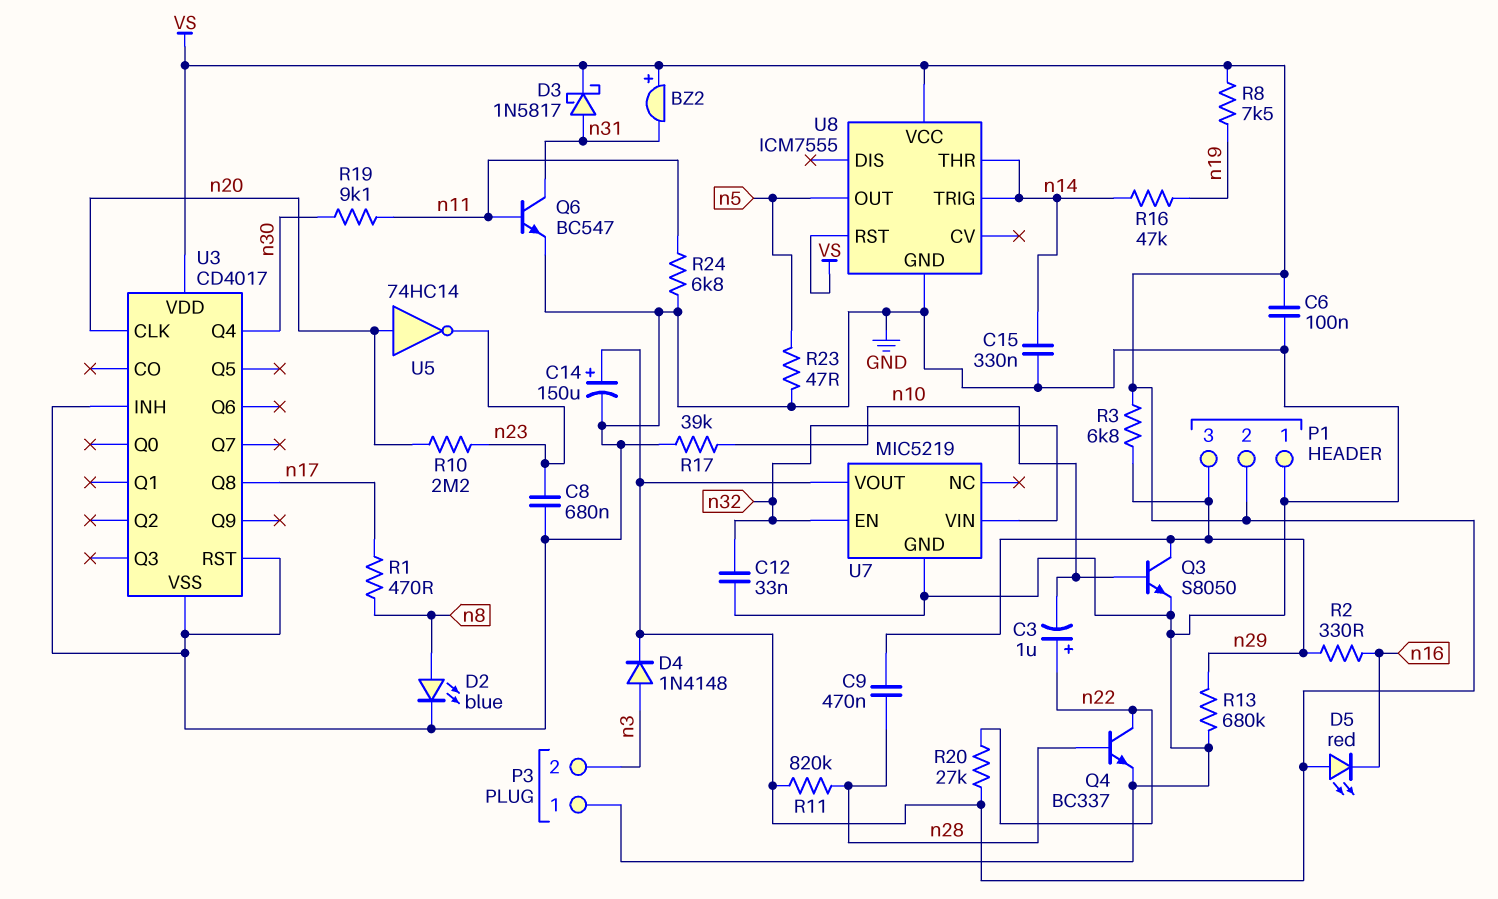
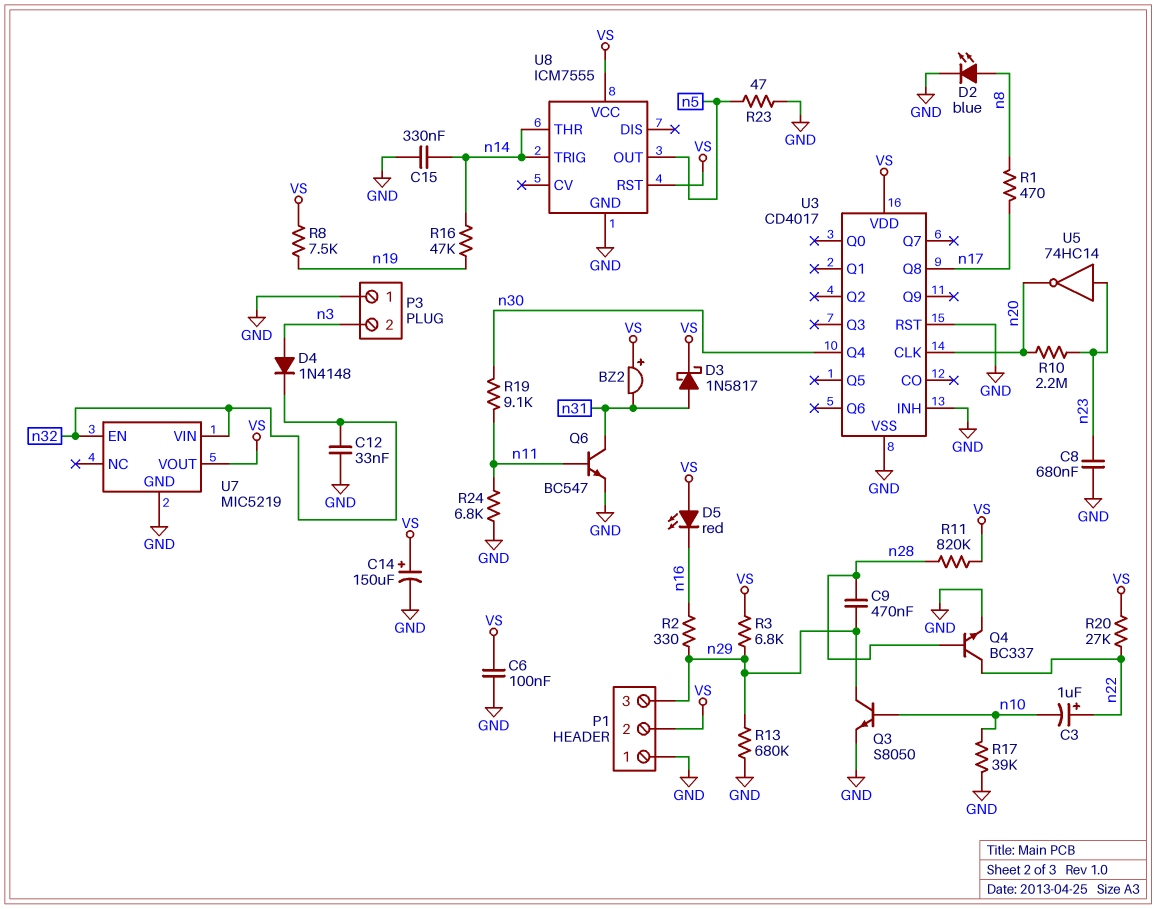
D4: diode 1N4148 (A n3, K VS) -> diode 1N4148 (A n3, K n32)
U5: NOT 74HC14 (in n20, out n23) -> NOT 74HC14 (in n23, out n20)

